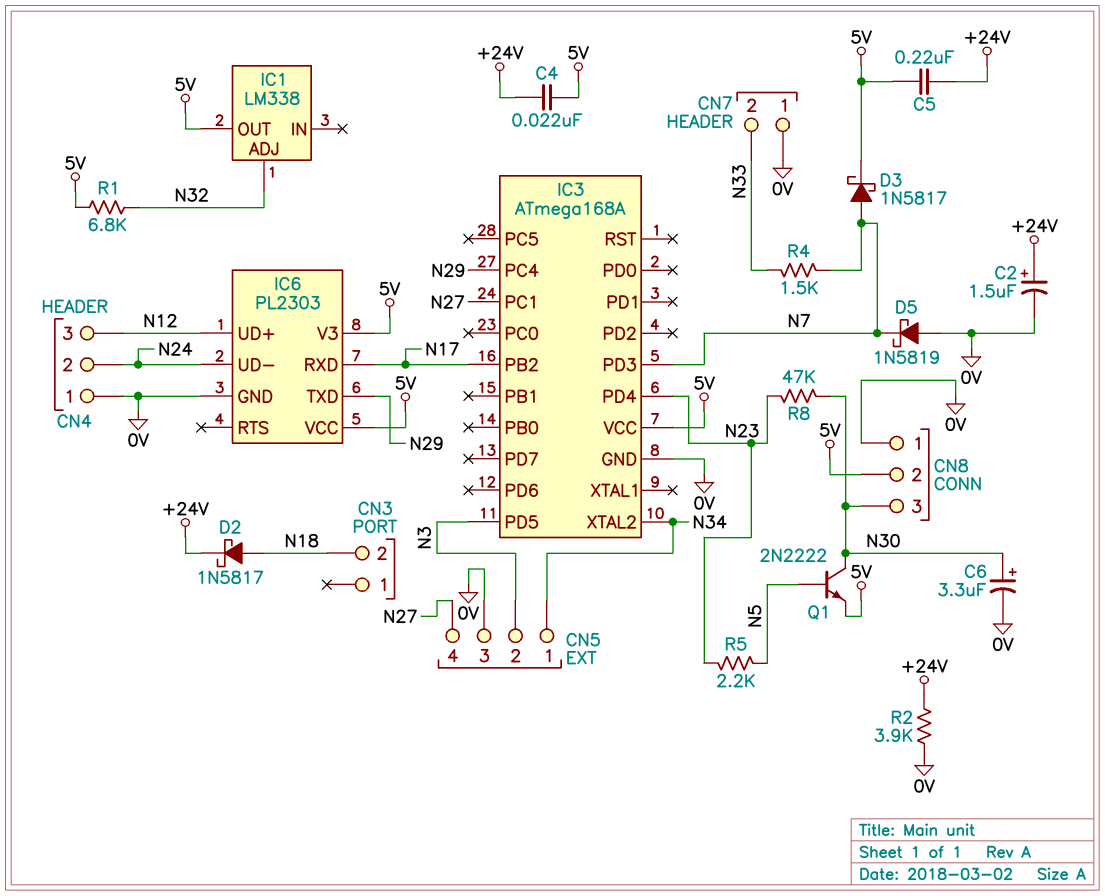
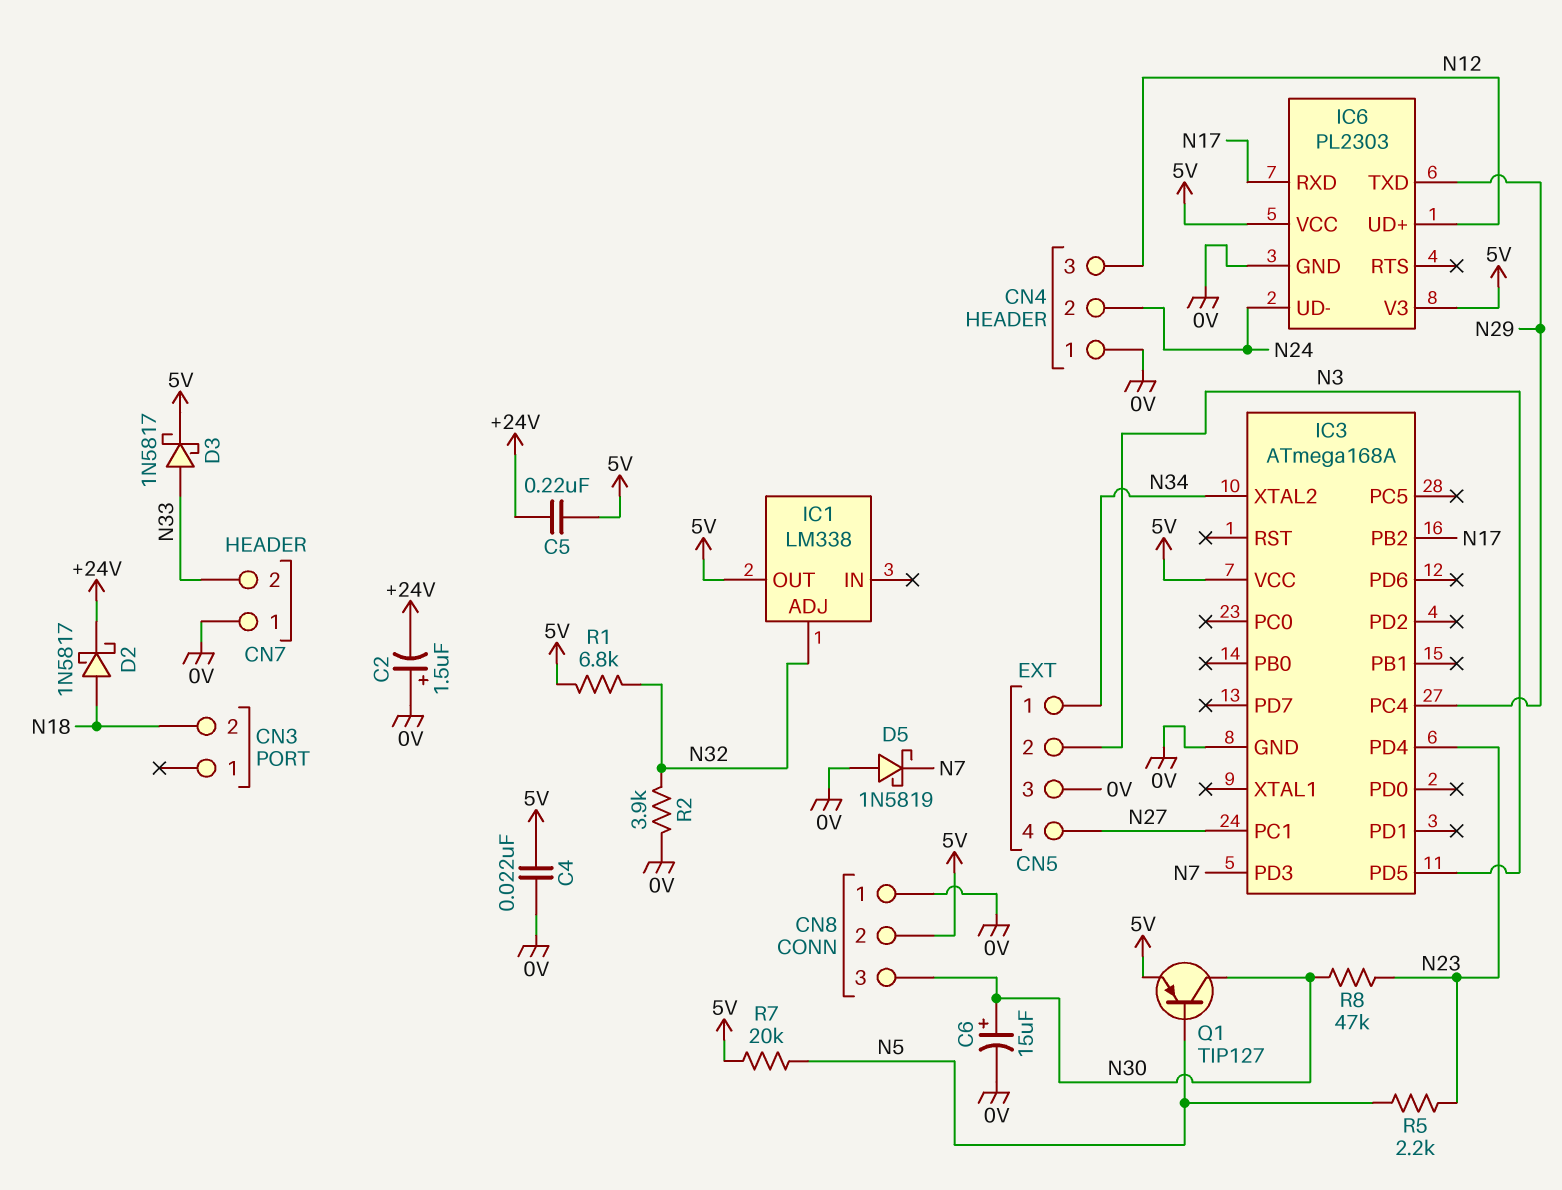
C2: 1.5uF (plus +24V, minus 0V) -> 1.5uF (plus 0V, minus +24V)
C4: 22nF (+24V, 5V) -> 22nF (0V, 5V)
C6: 3.3uF (plus N30, minus 0V) -> 15uF (plus N30, minus 0V)
D3: schottky 1N5817 (A N7, K 5V) -> schottky 1N5817 (A N33, K 5V)
Q1: NPN 2N2222 (B N5, C N30, E 5V) -> PNP TIP127 (B N5, C N30, E 5V)
R2: 3.9k (+24V, 0V) -> 3.9k (0V, N32)
R4: 1.5k (N7, N33) -> none
R7: none -> 20k (5V, N5)

